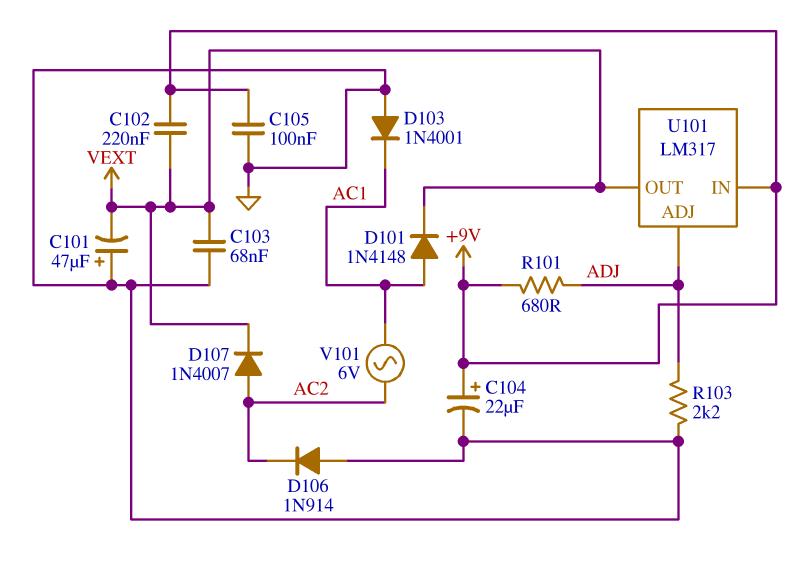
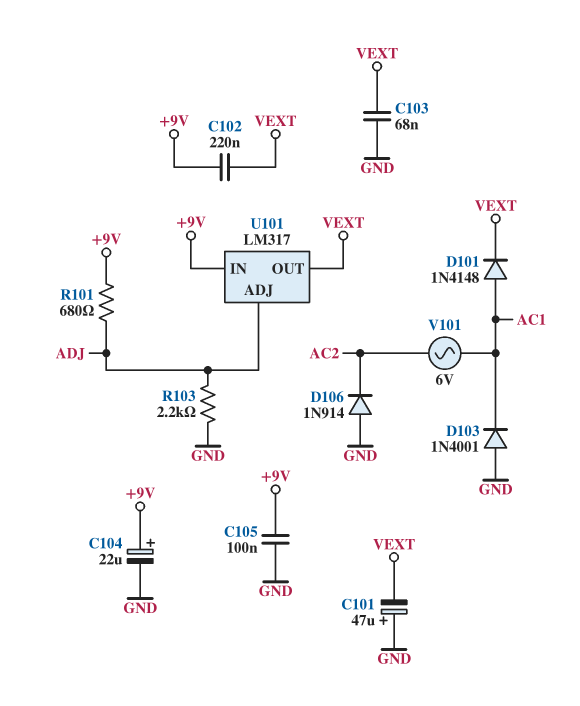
D107: diode 1N4007 (A AC2, K VEXT) -> none

